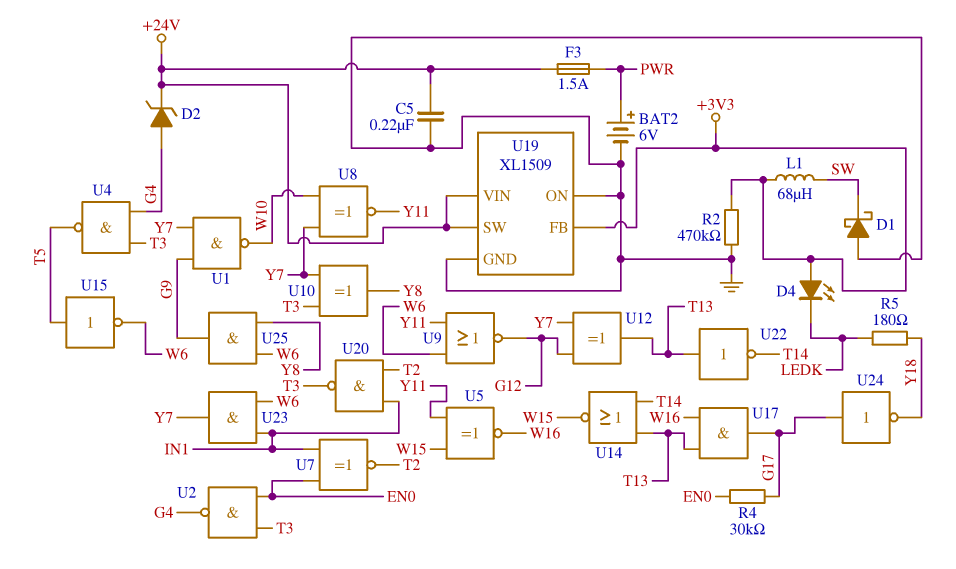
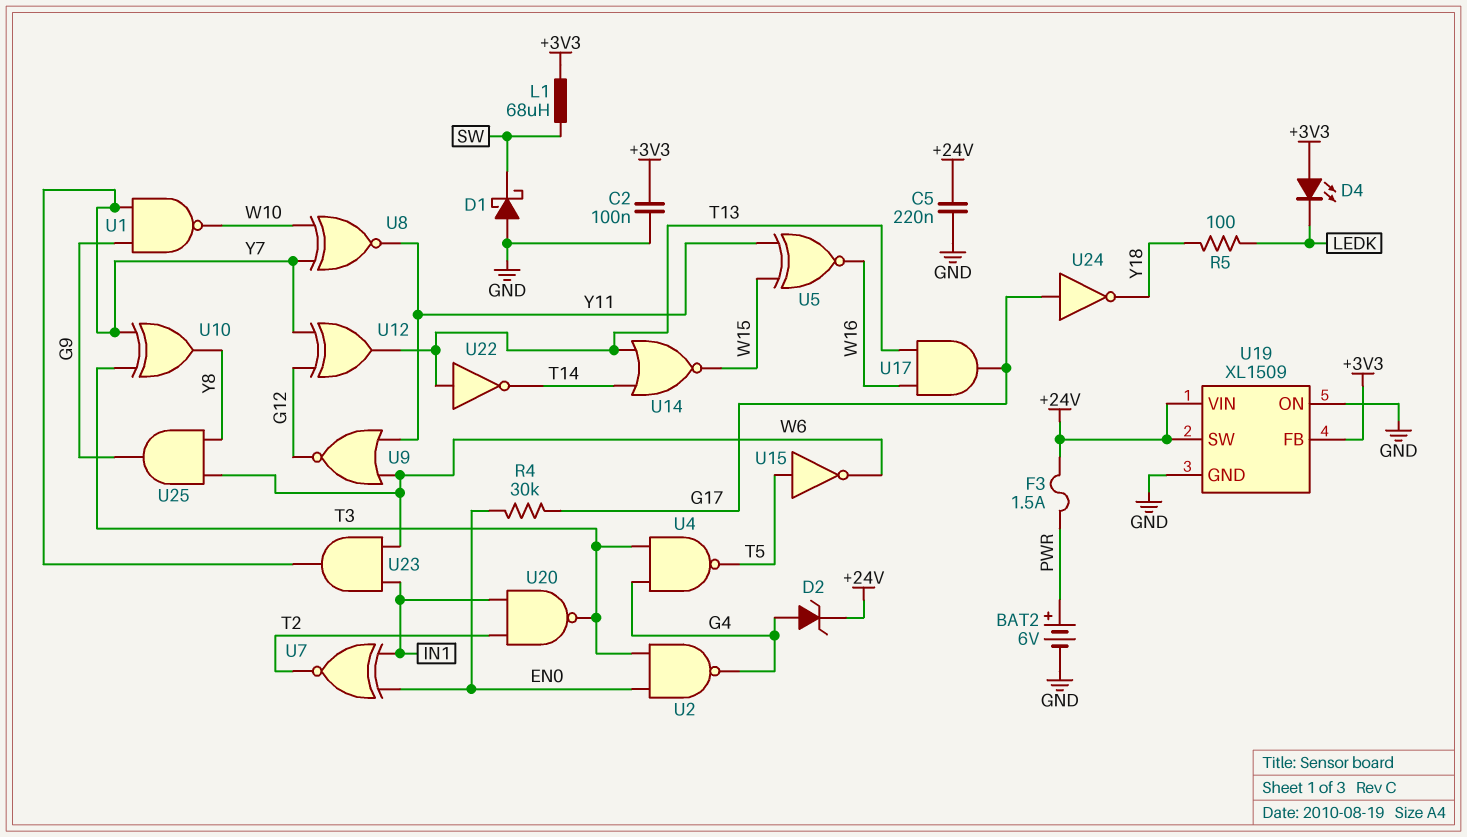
C2: none -> 100nF (+3V3, GND)
R2: 470k (+3V3, GND) -> none
R5: 180 (LEDK, Y18) -> 100 (LEDK, Y18)

